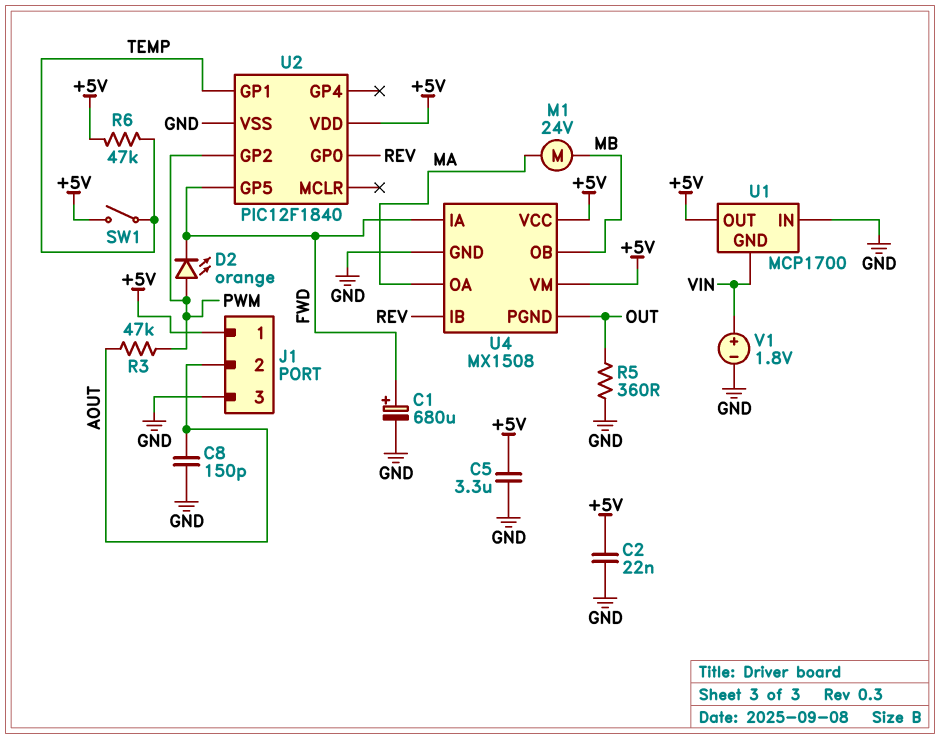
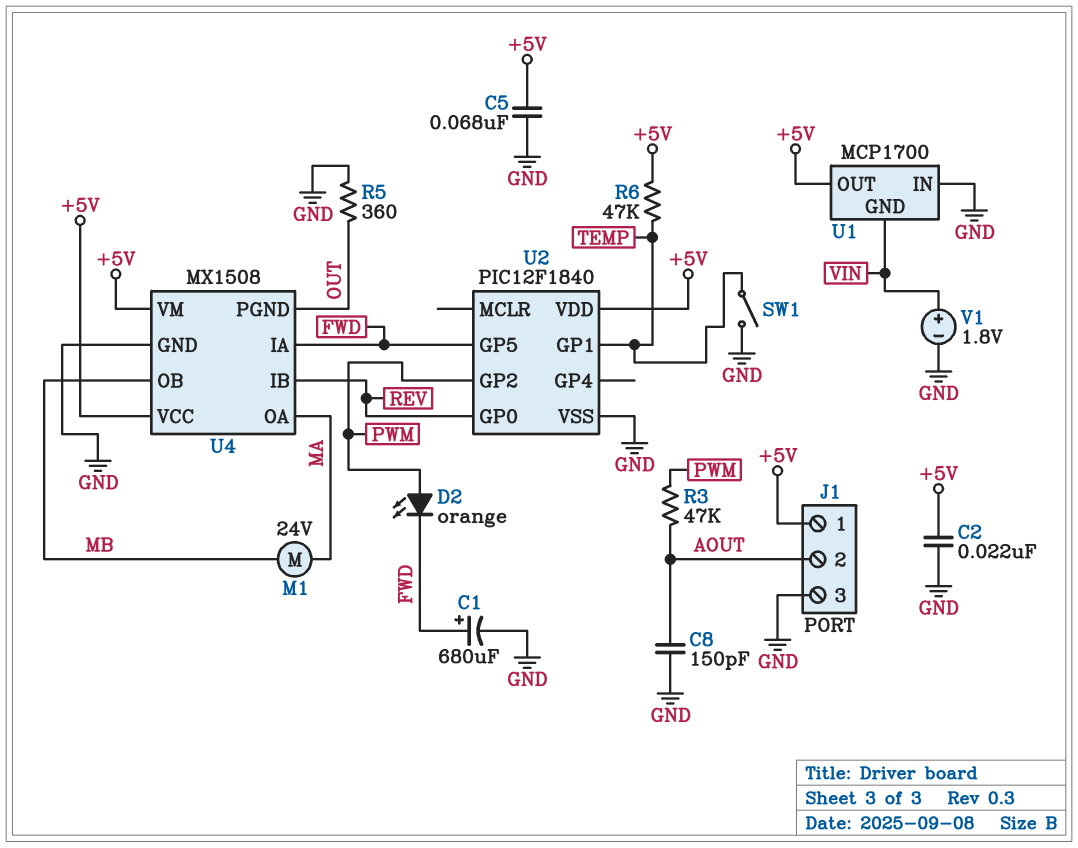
C5: 3.3uF (+5V, GND) -> 68nF (+5V, GND)
SW1: switch (+5V, TEMP) -> switch (GND, TEMP)

